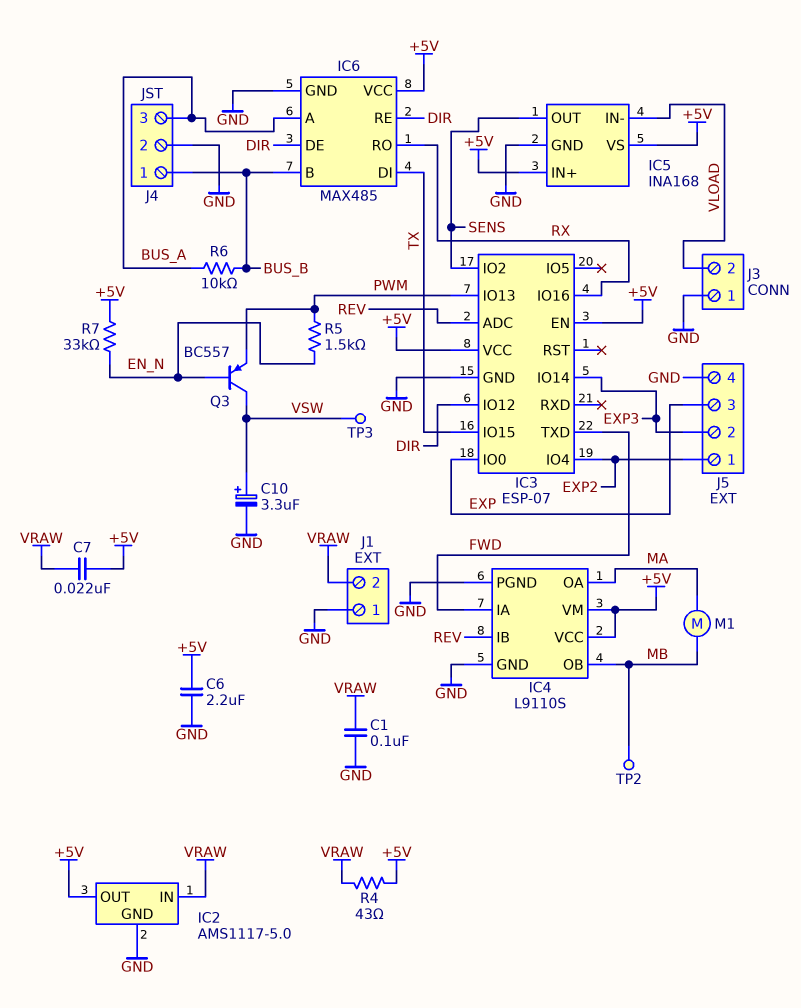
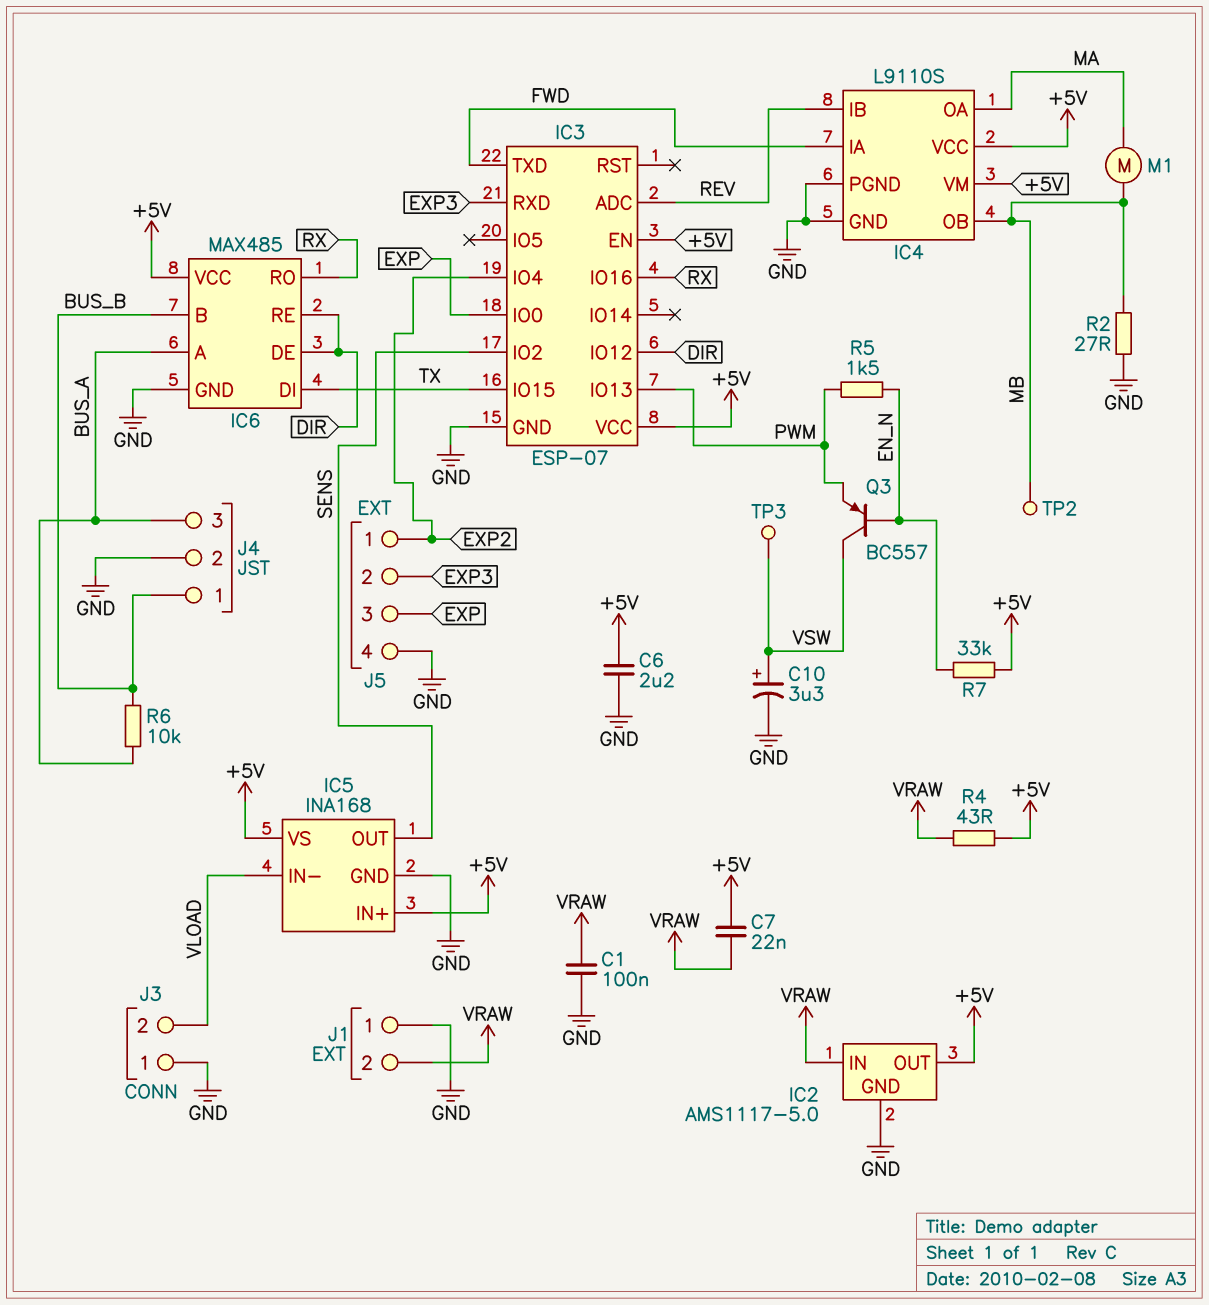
IC3 pin IO14: EXP3 -> none
IC3 pin RXD: none -> EXP3
R2: none -> 27 (GND, MB)

